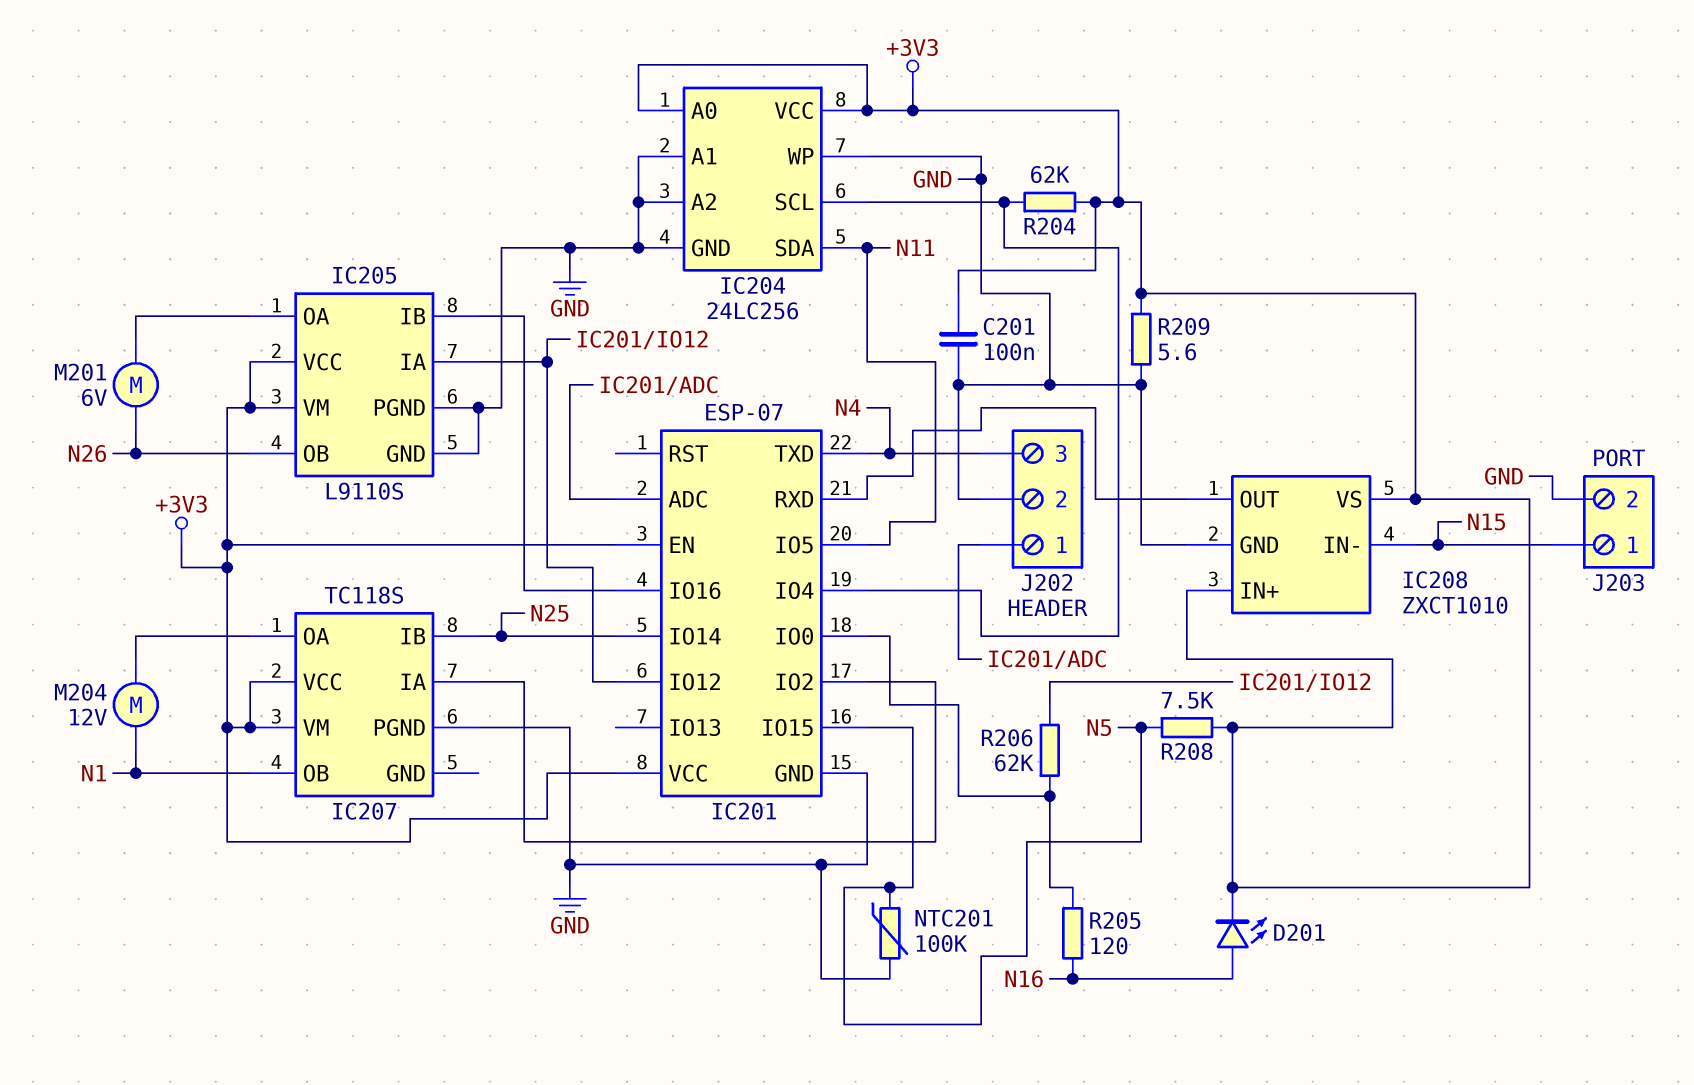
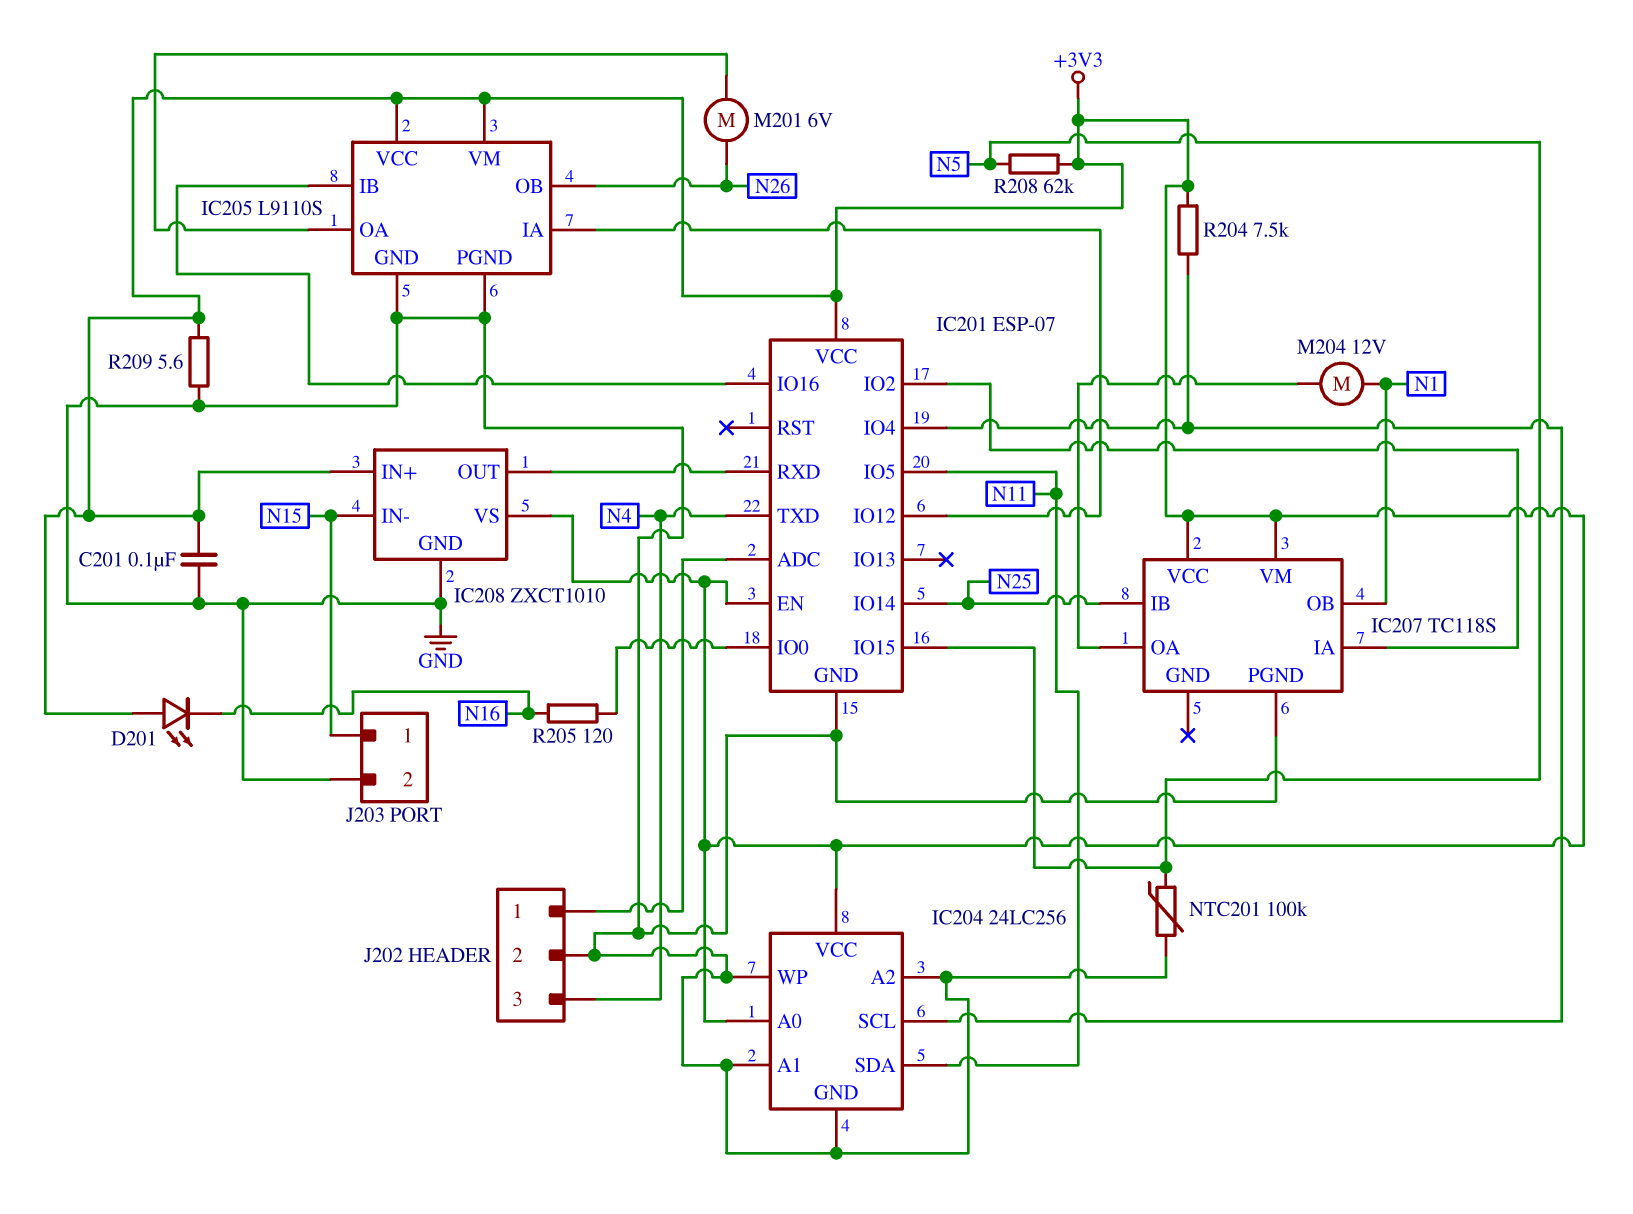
D201: LED (A N16, K +3V3) -> LED (A +3V3, K N16)
R204: 62k (+3V3, IC201/IO4) -> 7.5k (+3V3, IC201/IO4)
R206: 62k (IC201/IO0, IC201/IO12) -> none
R208: 7.5k (+3V3, N5) -> 62k (+3V3, N5)

